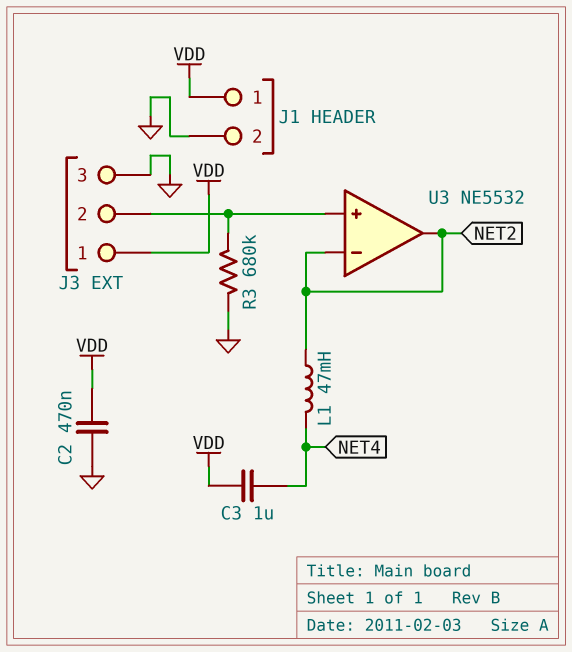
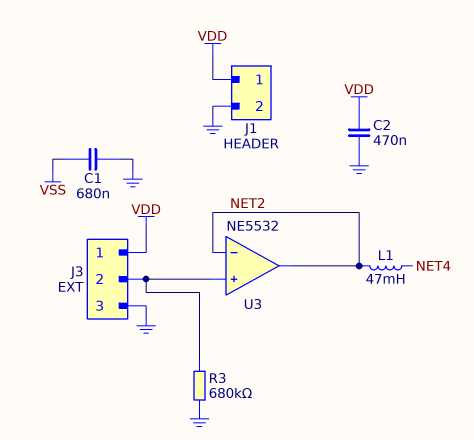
C1: none -> 680nF (GND, VSS)
C3: 1uF (NET4, VDD) -> none

